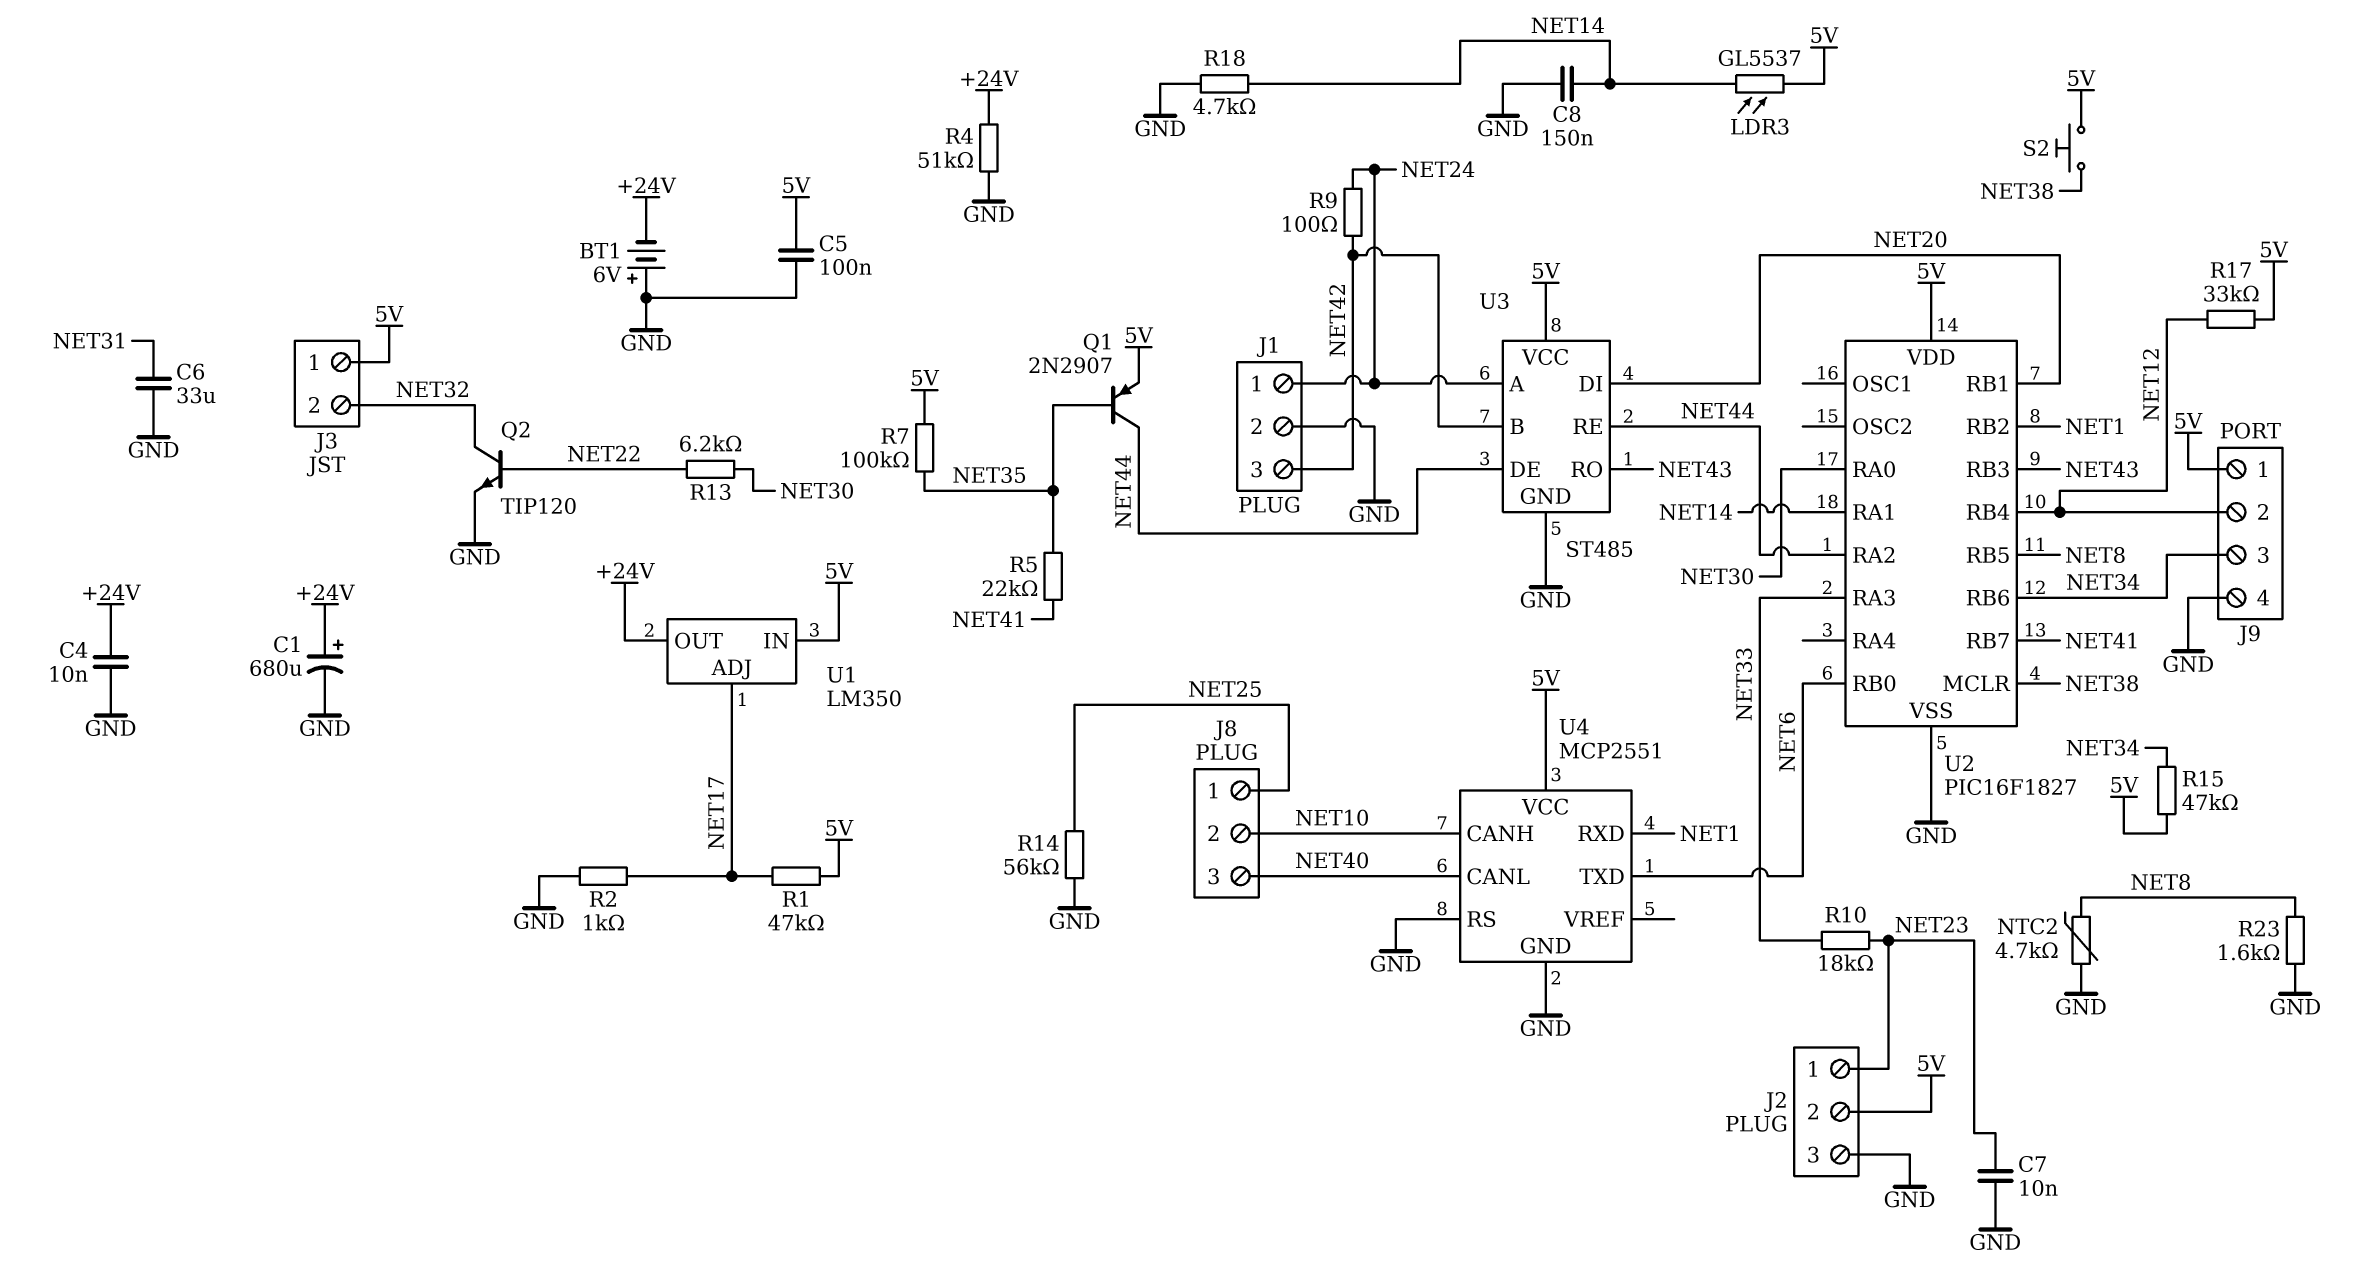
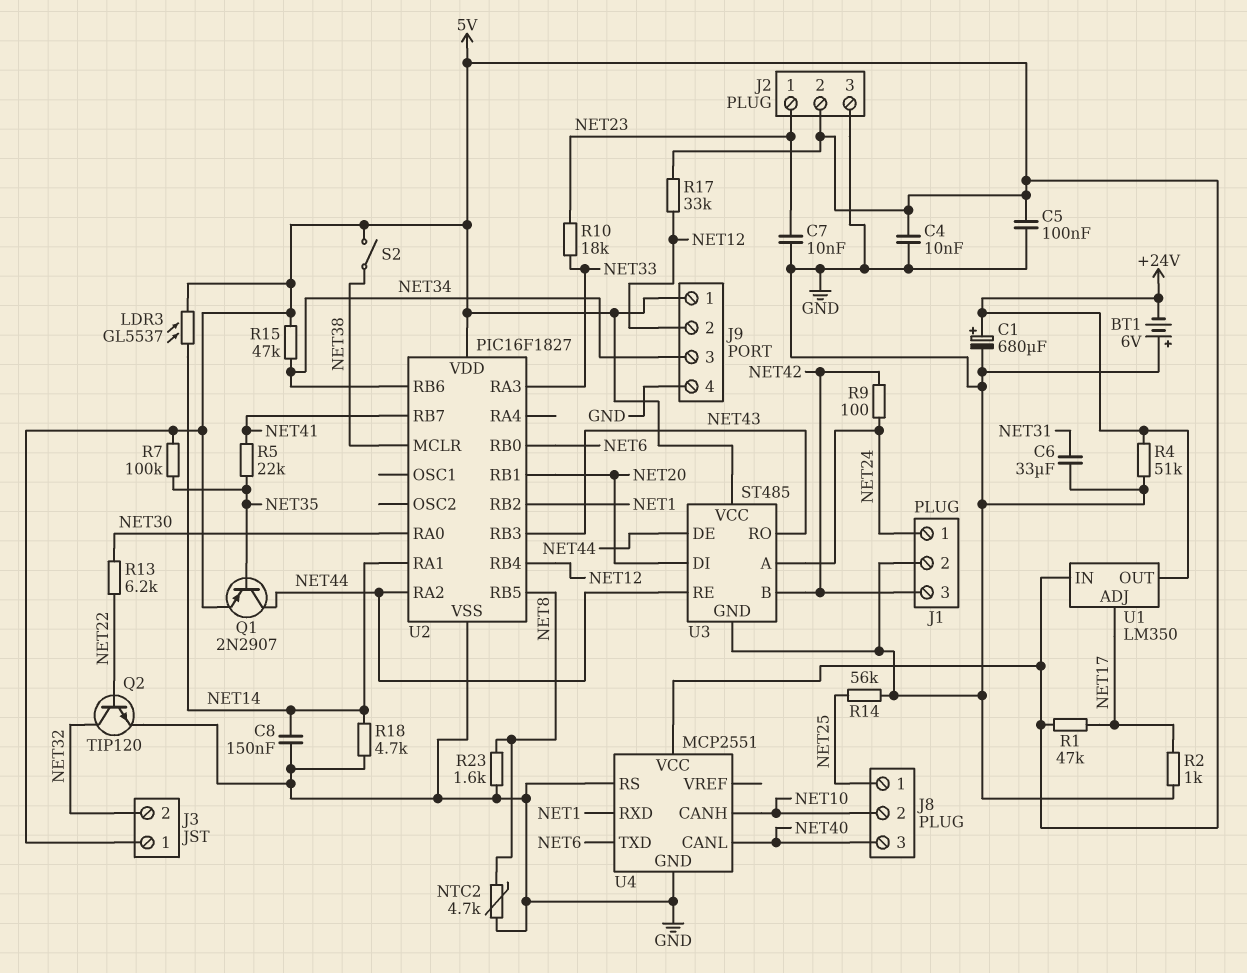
C4: 10nF (+24V, GND) -> 10nF (5V, GND)
S2: button (5V, NET38) -> switch (5V, NET38)

